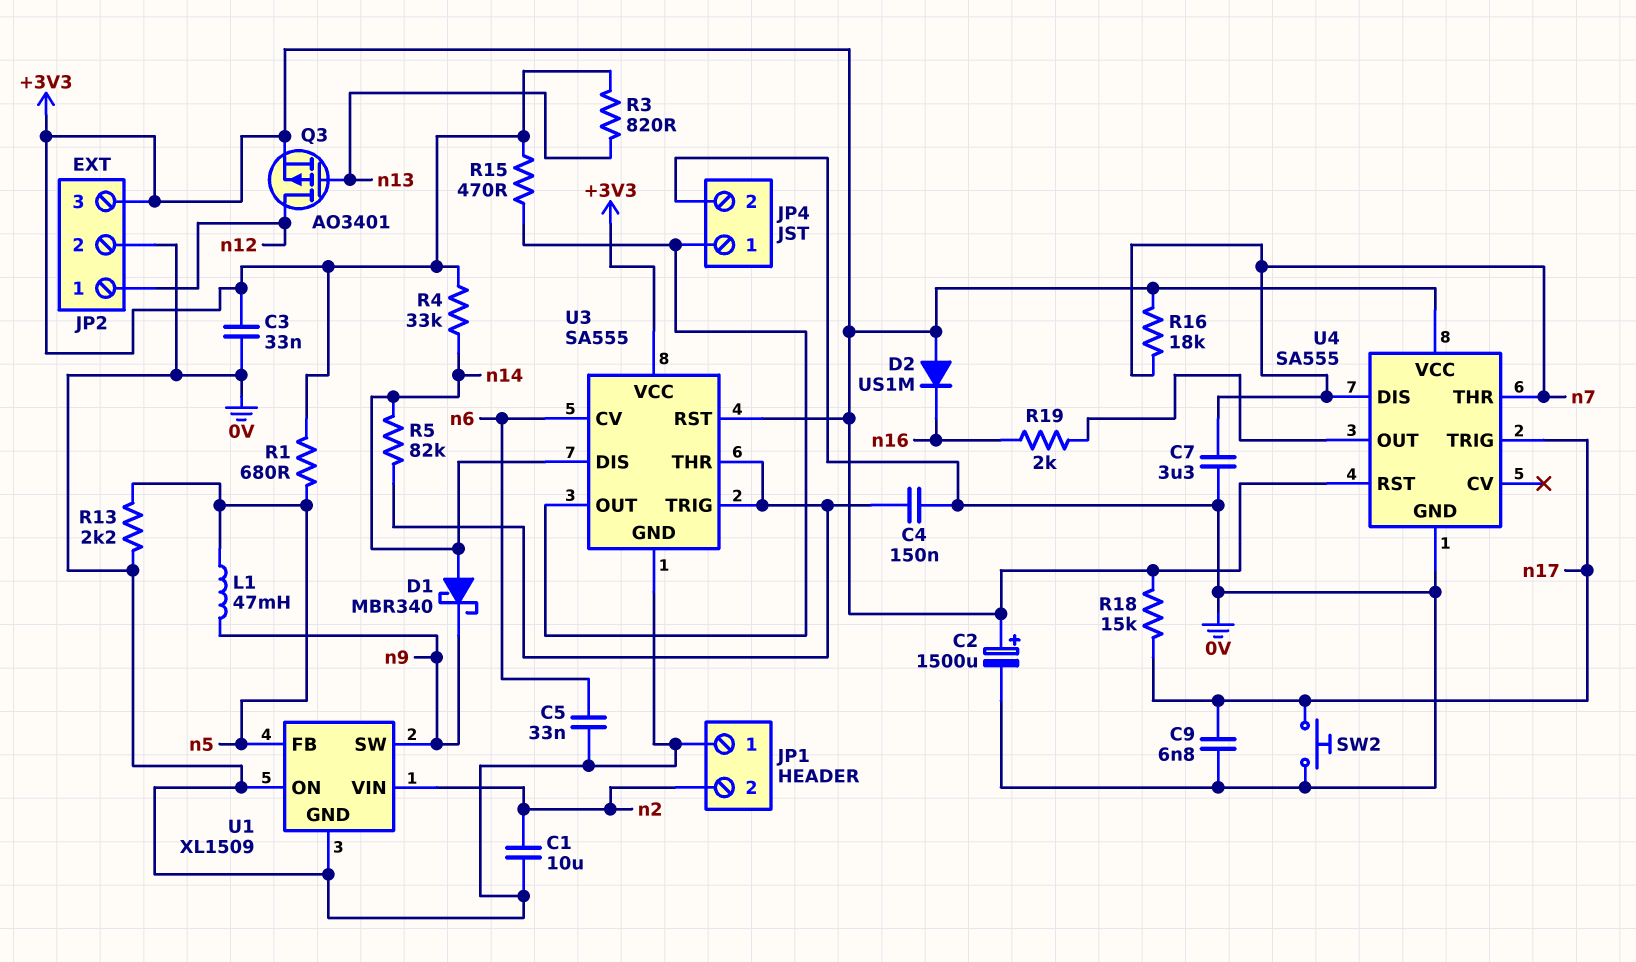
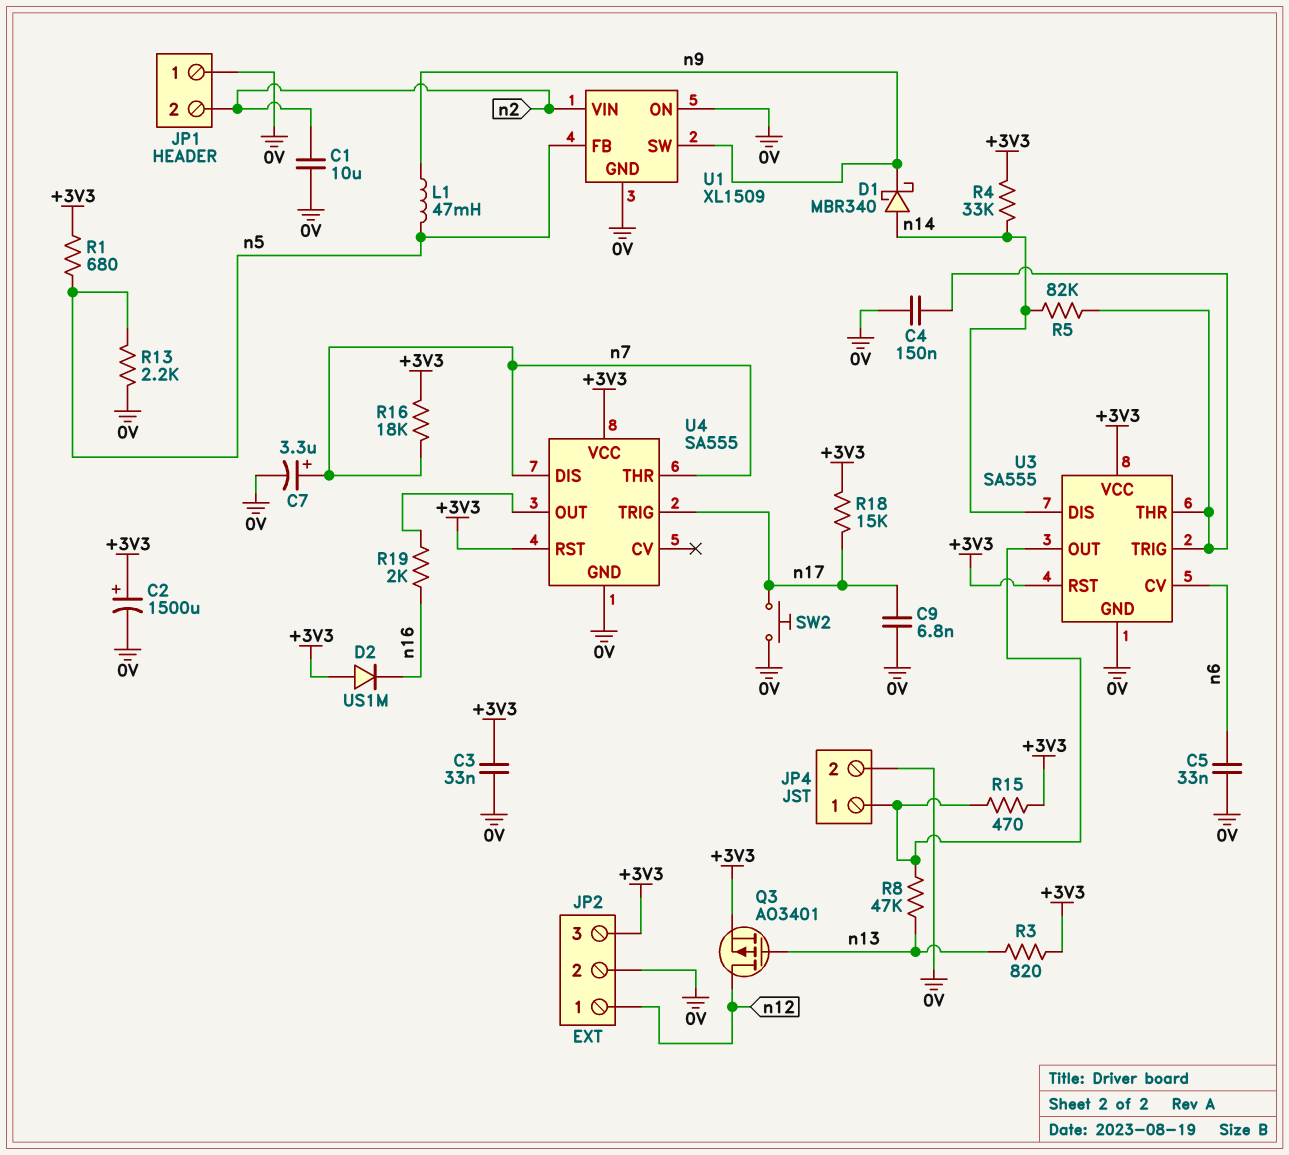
C7: 3.3uF (0V, n7) -> 3.3uF (plus n7, minus 0V)
R8: none -> 47k (JP4/1, n13)

